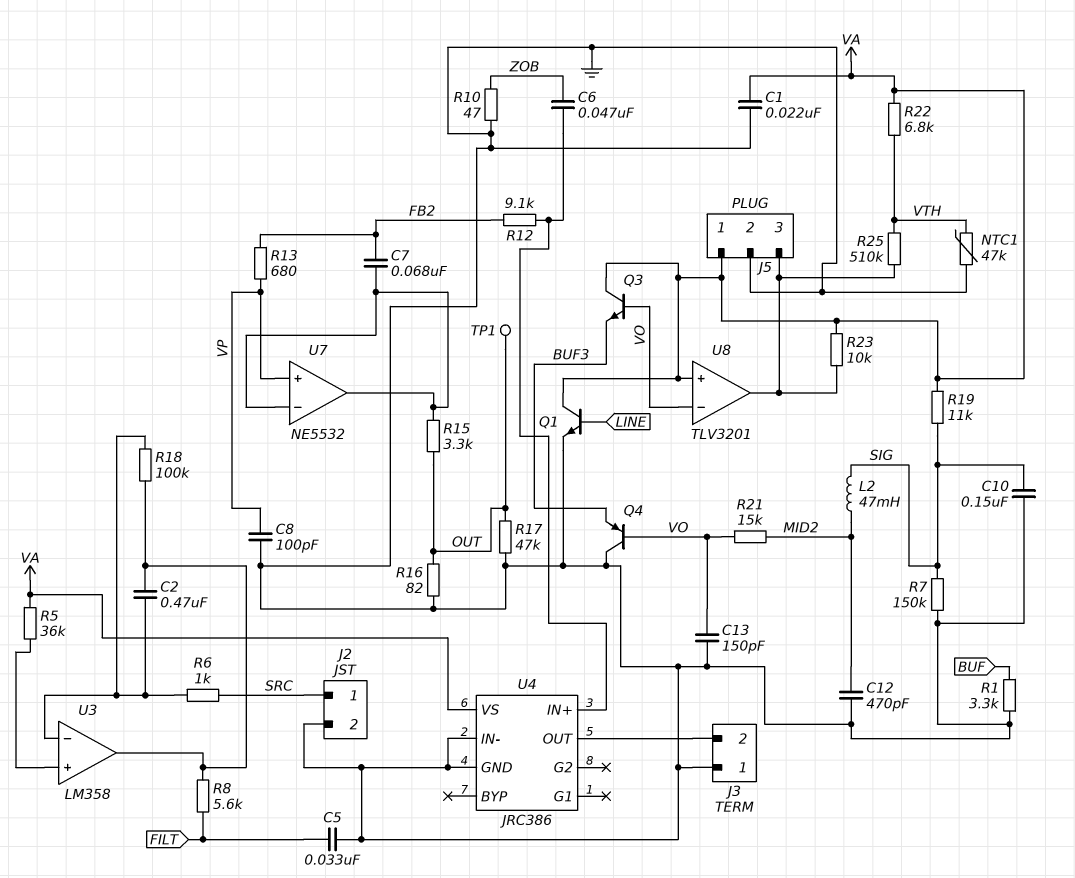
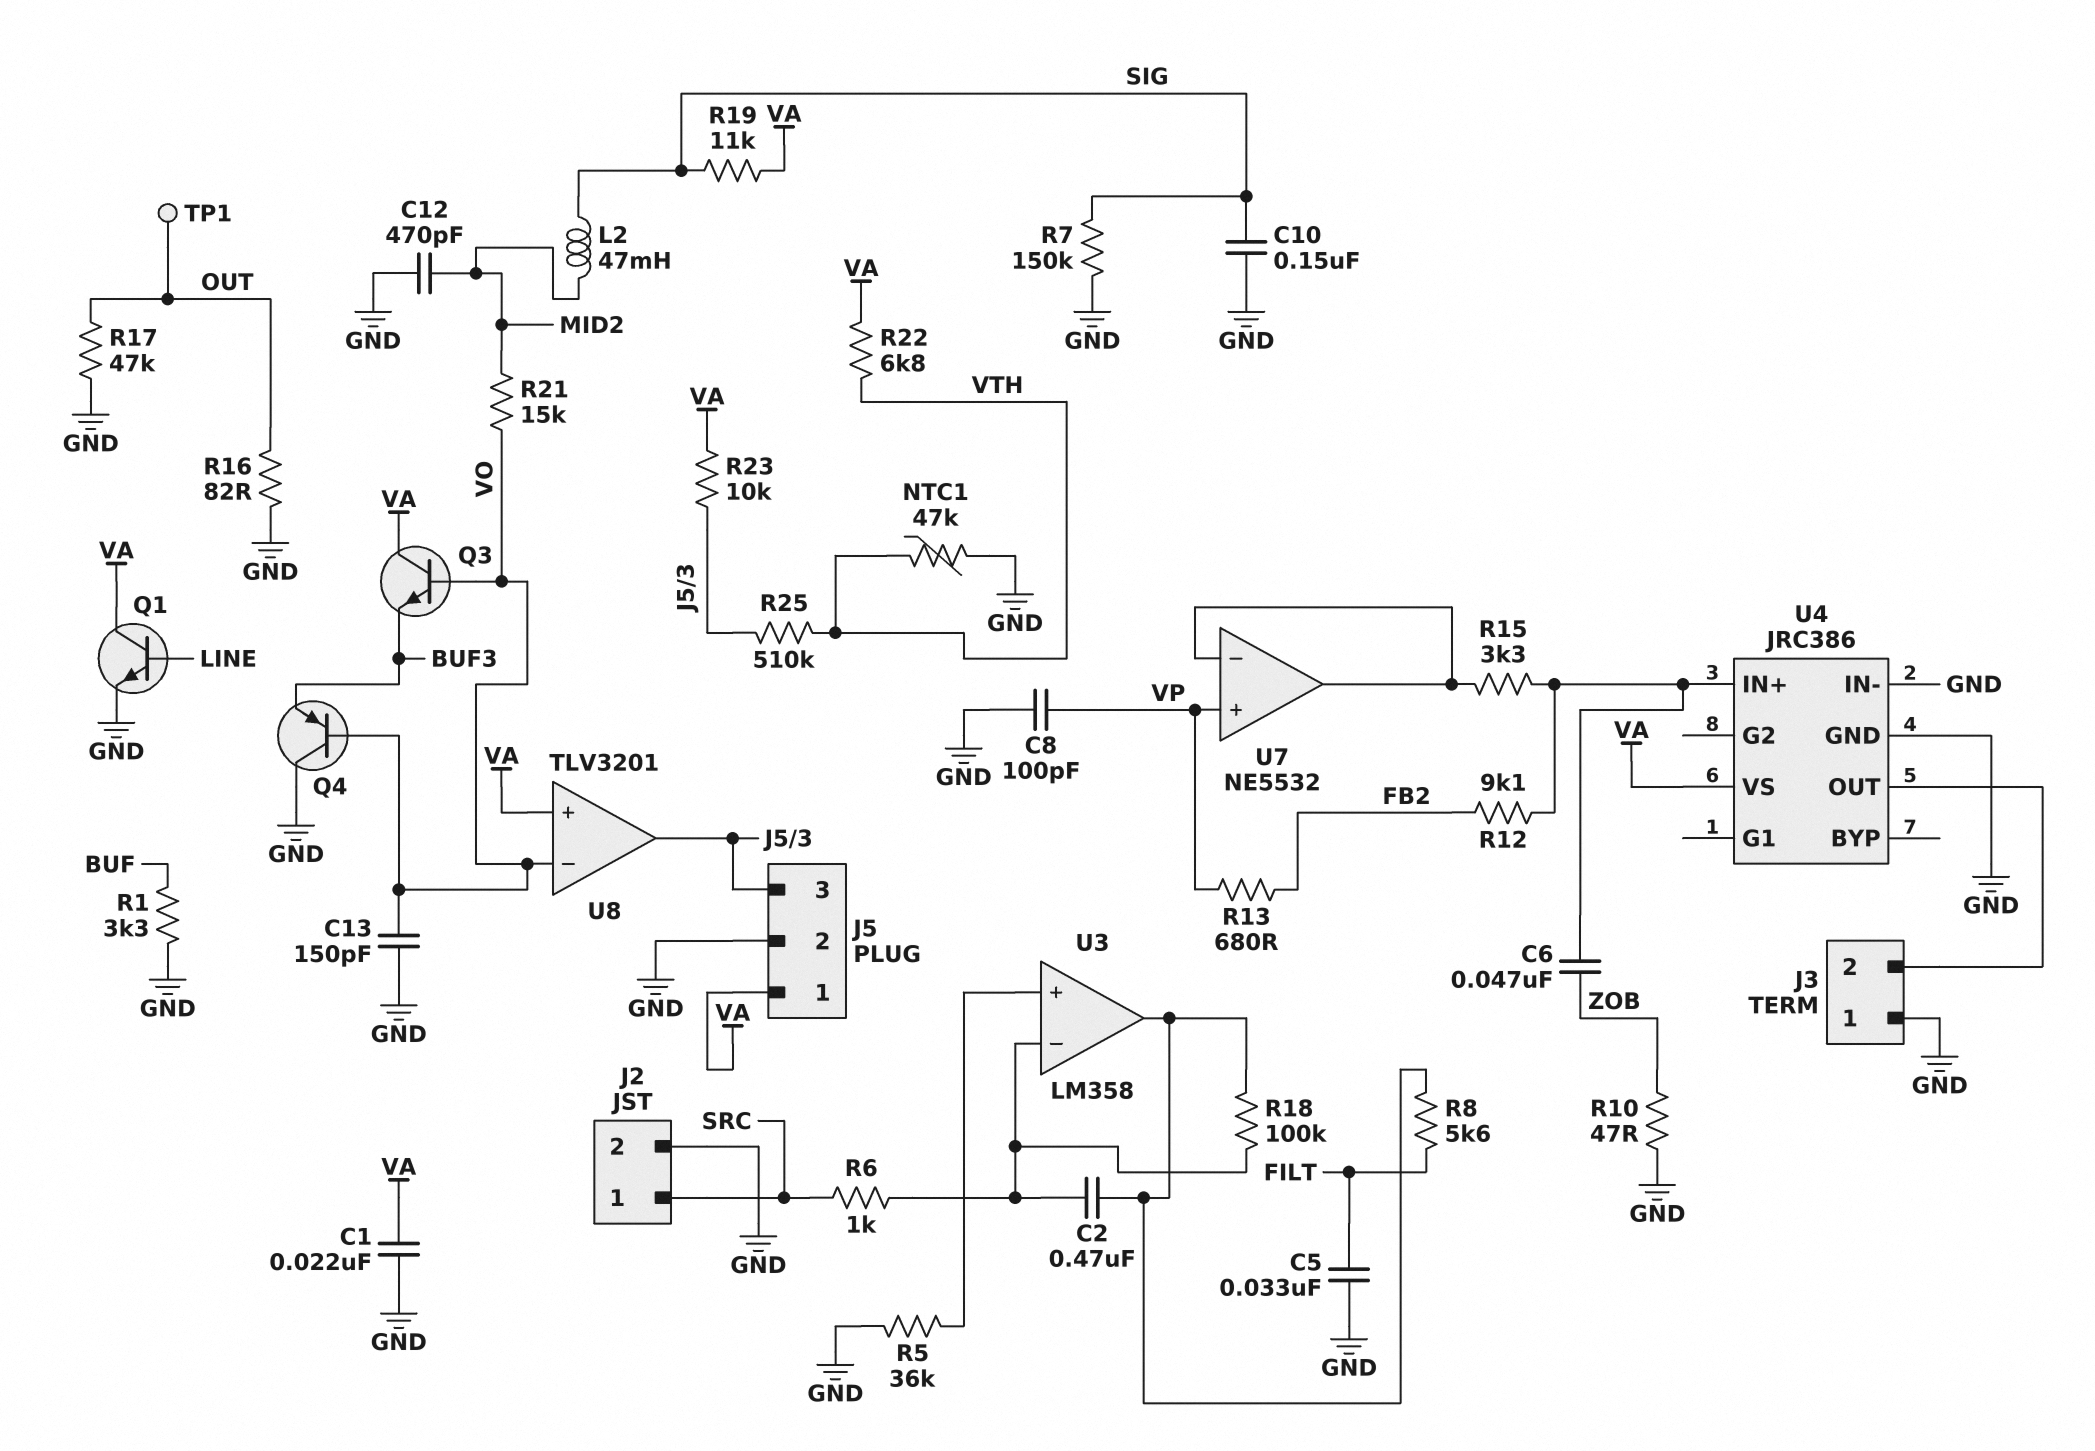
C7: 68nF (FB2, U7/in-) -> none
R5: 36k (U3/in+, VA) -> 36k (GND, U3/in+)
R15: 3.3k (OUT, U7/in-) -> 3.3k (U4/IN+, U7/in-)

